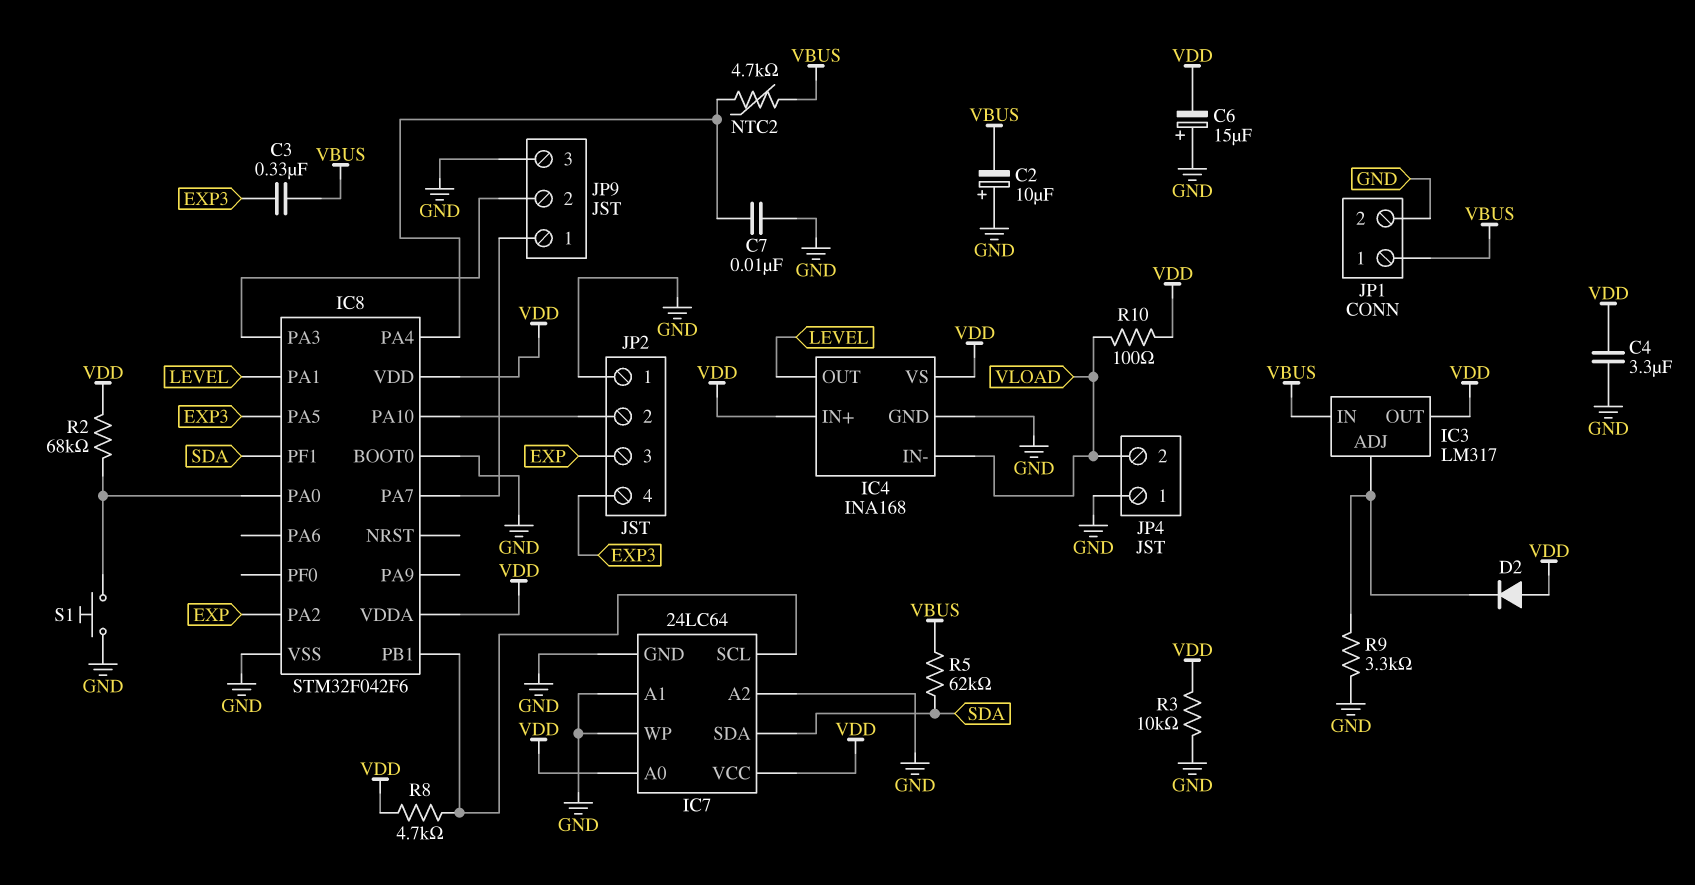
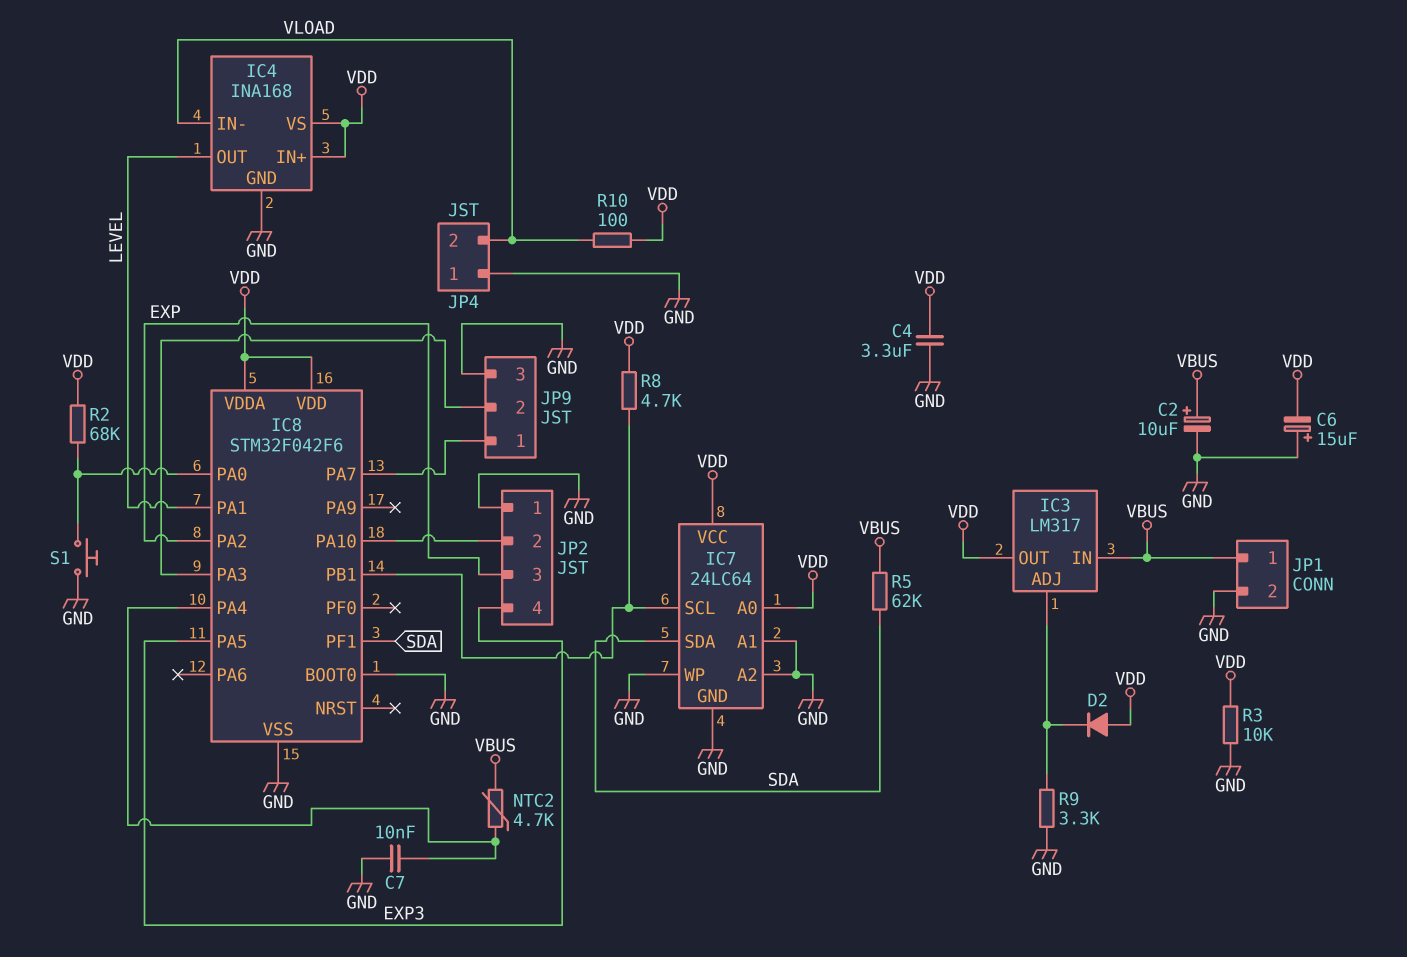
C2: 10uF (plus GND, minus VBUS) -> 10uF (plus VBUS, minus GND)
C3: 330nF (EXP3, VBUS) -> none

